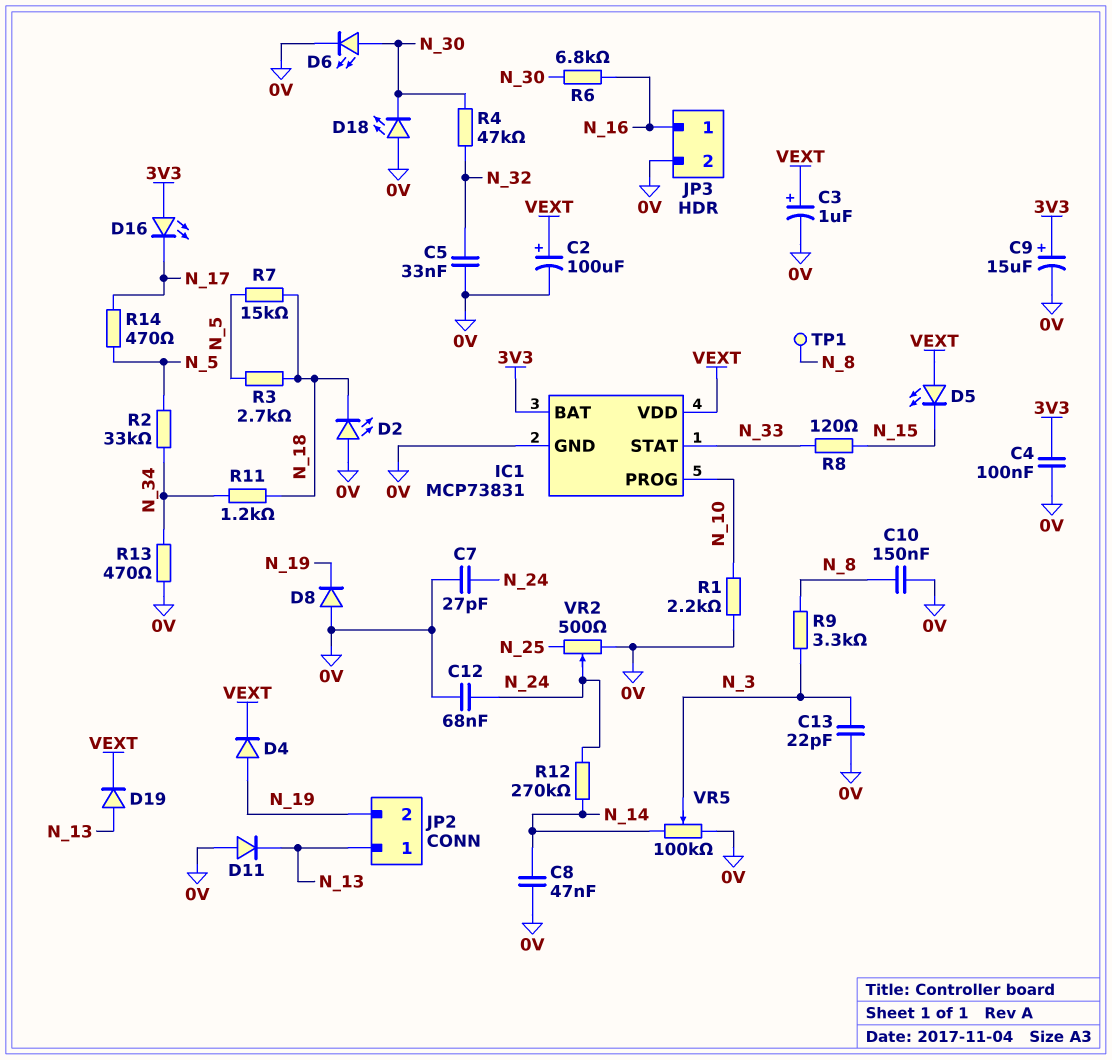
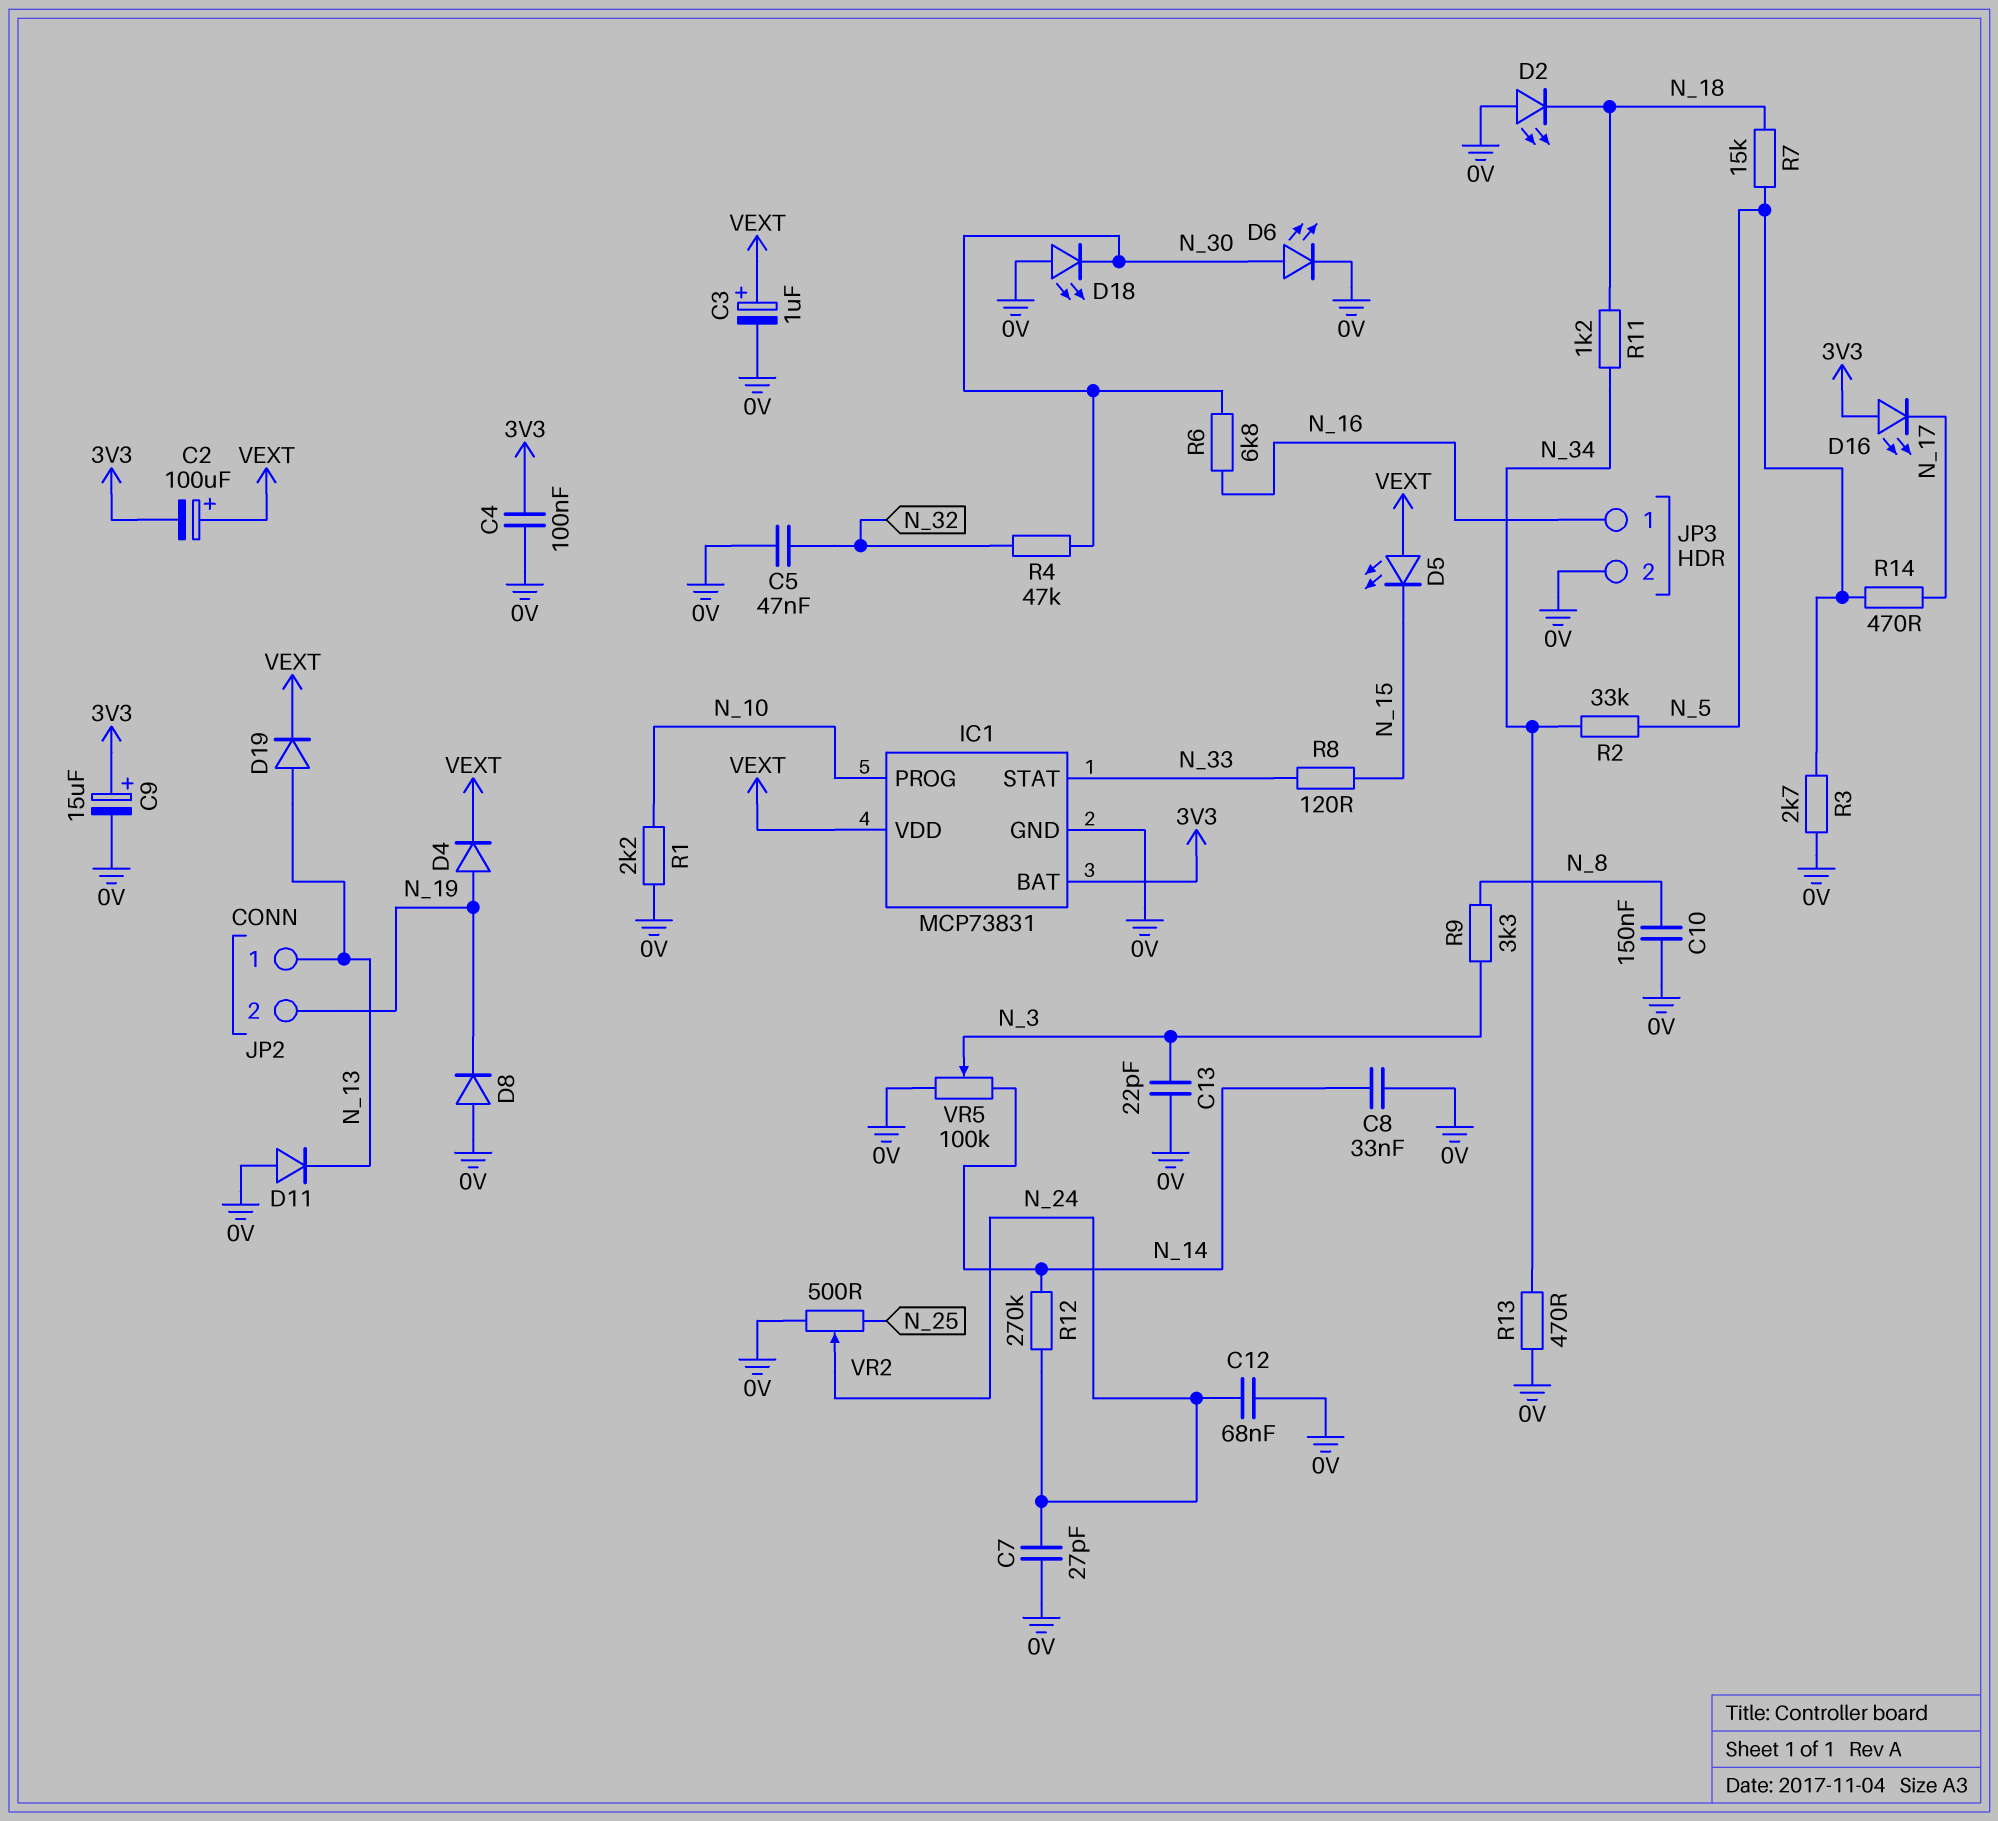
C2: 100uF (plus VEXT, minus 0V) -> 100uF (plus VEXT, minus 3V3)
C5: 33nF (0V, N_32) -> 47nF (0V, N_32)
C8: 47nF (0V, N_14) -> 33nF (0V, N_14)
R3: 2.7k (N_5, N_18) -> 2.7k (0V, N_5)
TP1: test point (N_8) -> none

